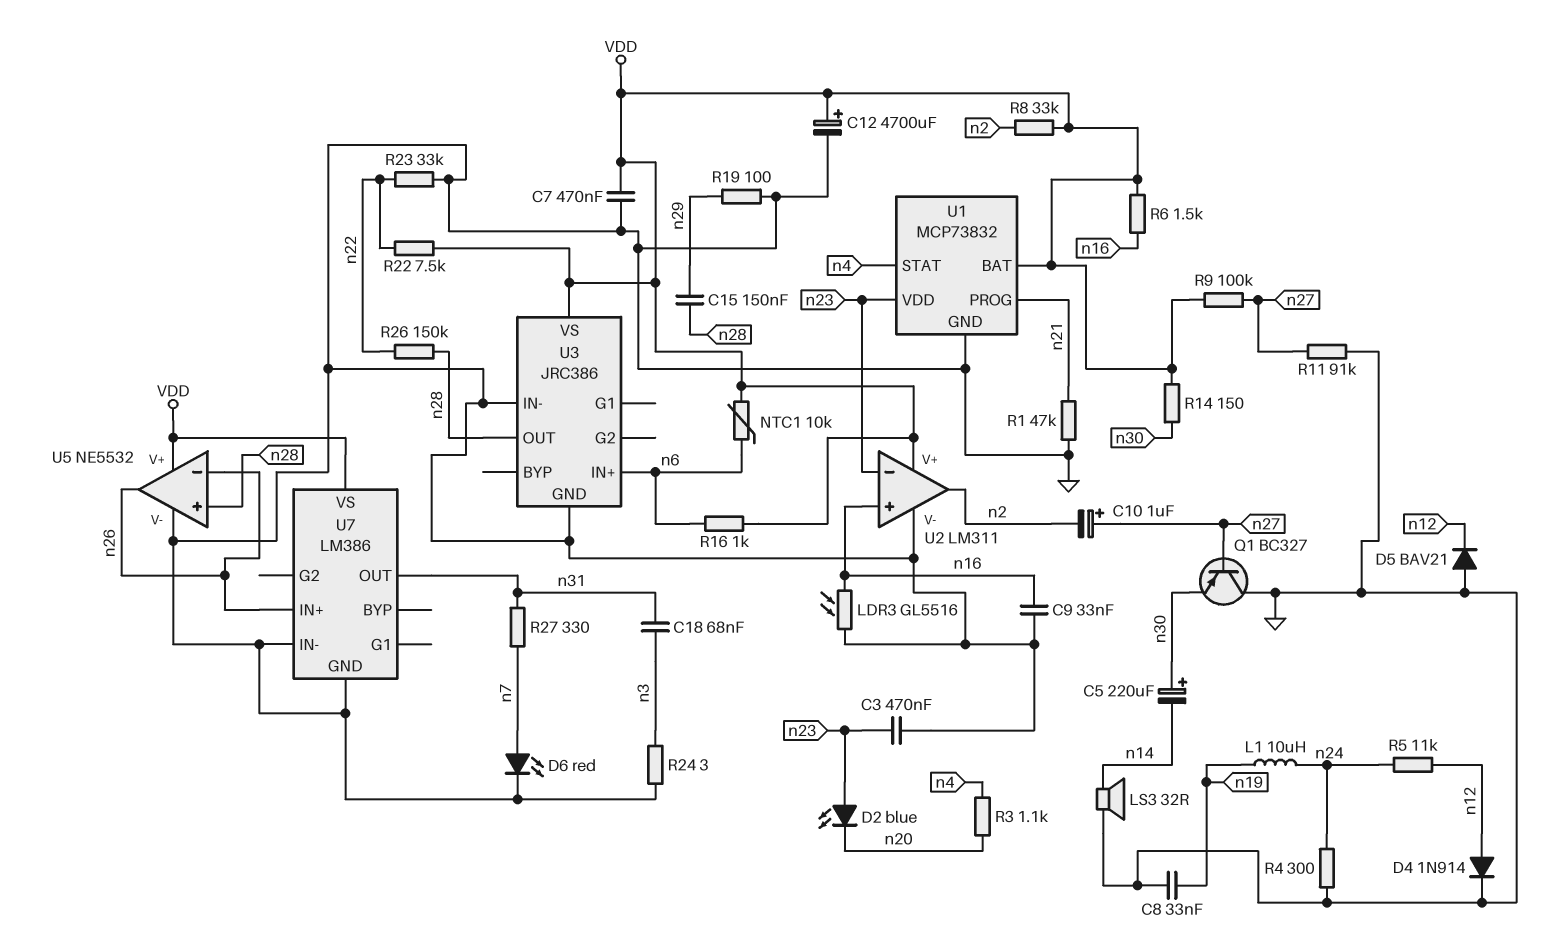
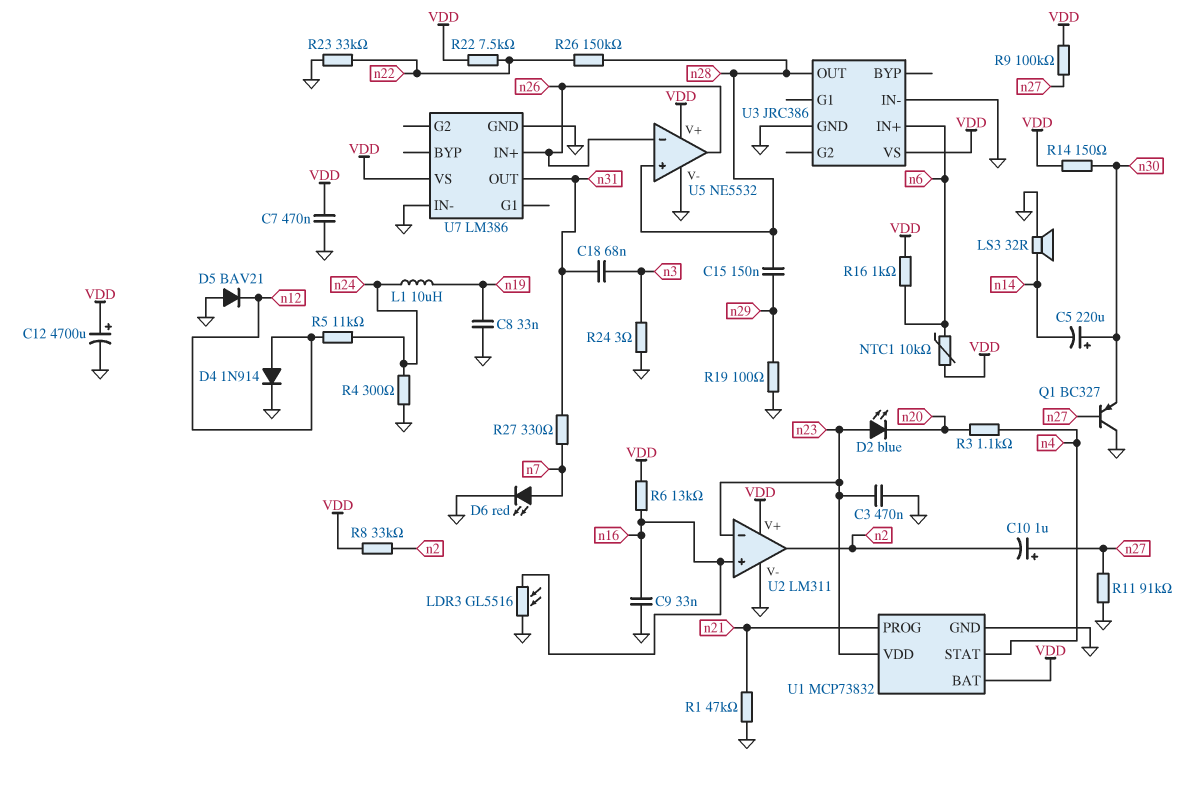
R6: 1.5k (VDD, n16) -> 13k (VDD, n16)

